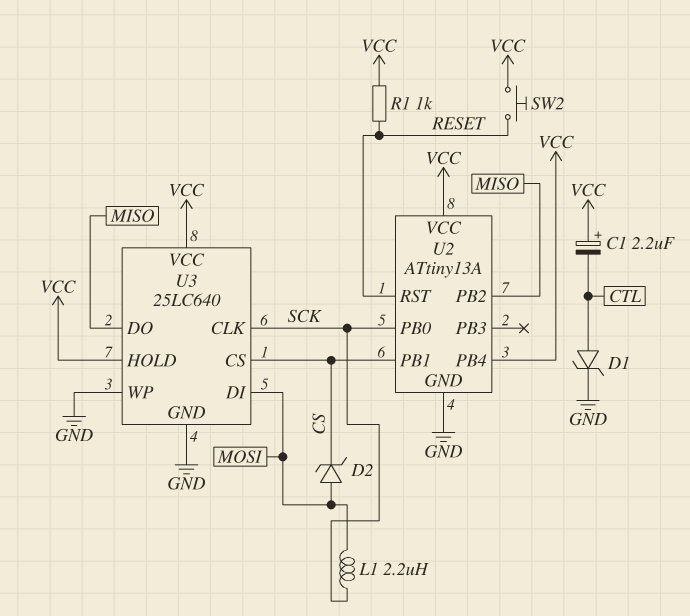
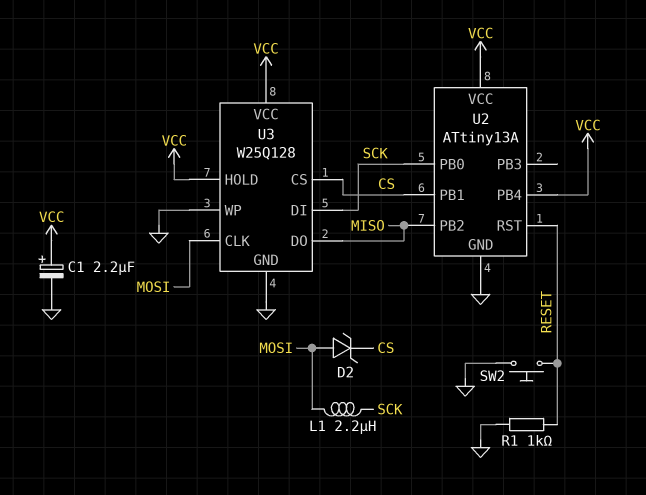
C1: 2.2uF (plus VCC, minus CTL) -> 2.2uF (plus VCC, minus GND)
D1: zener (A CTL, K GND) -> none
R1: 1k (RESET, VCC) -> 1k (GND, RESET)
SW2: button (RESET, VCC) -> button (GND, RESET)
U3: 25LC640 -> W25Q128
U3 pin CLK: SCK -> MOSI
U3 pin DI: MOSI -> SCK

